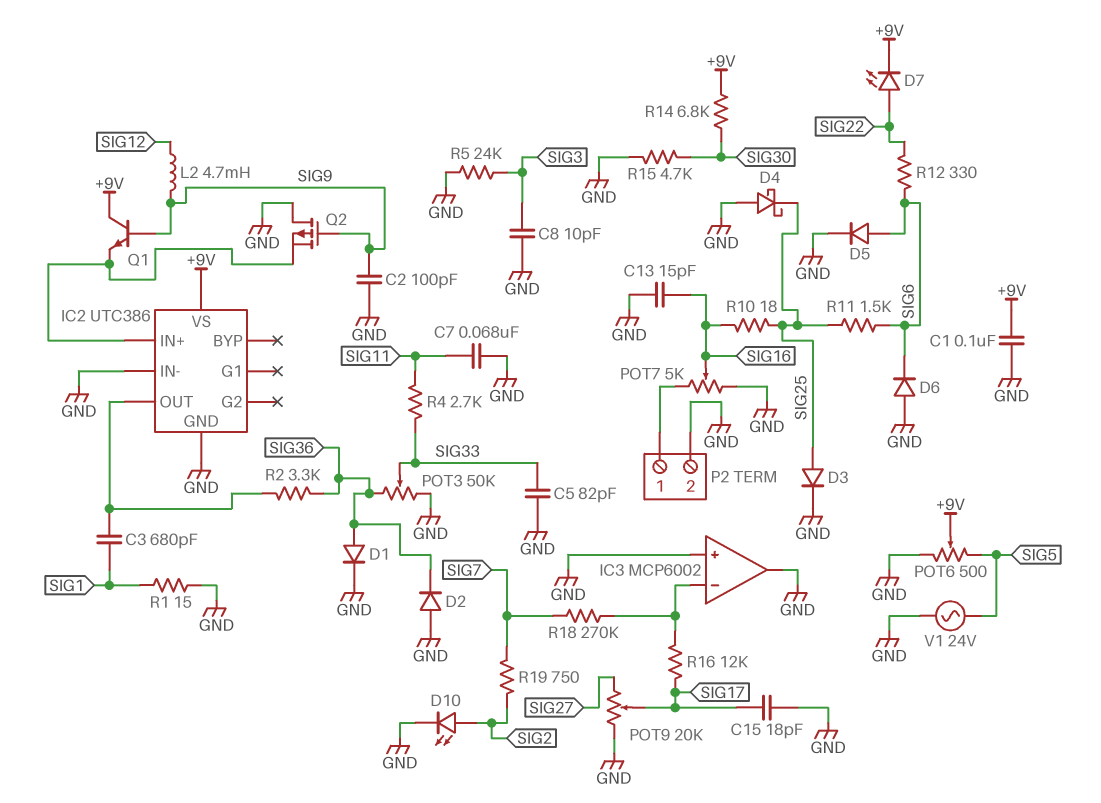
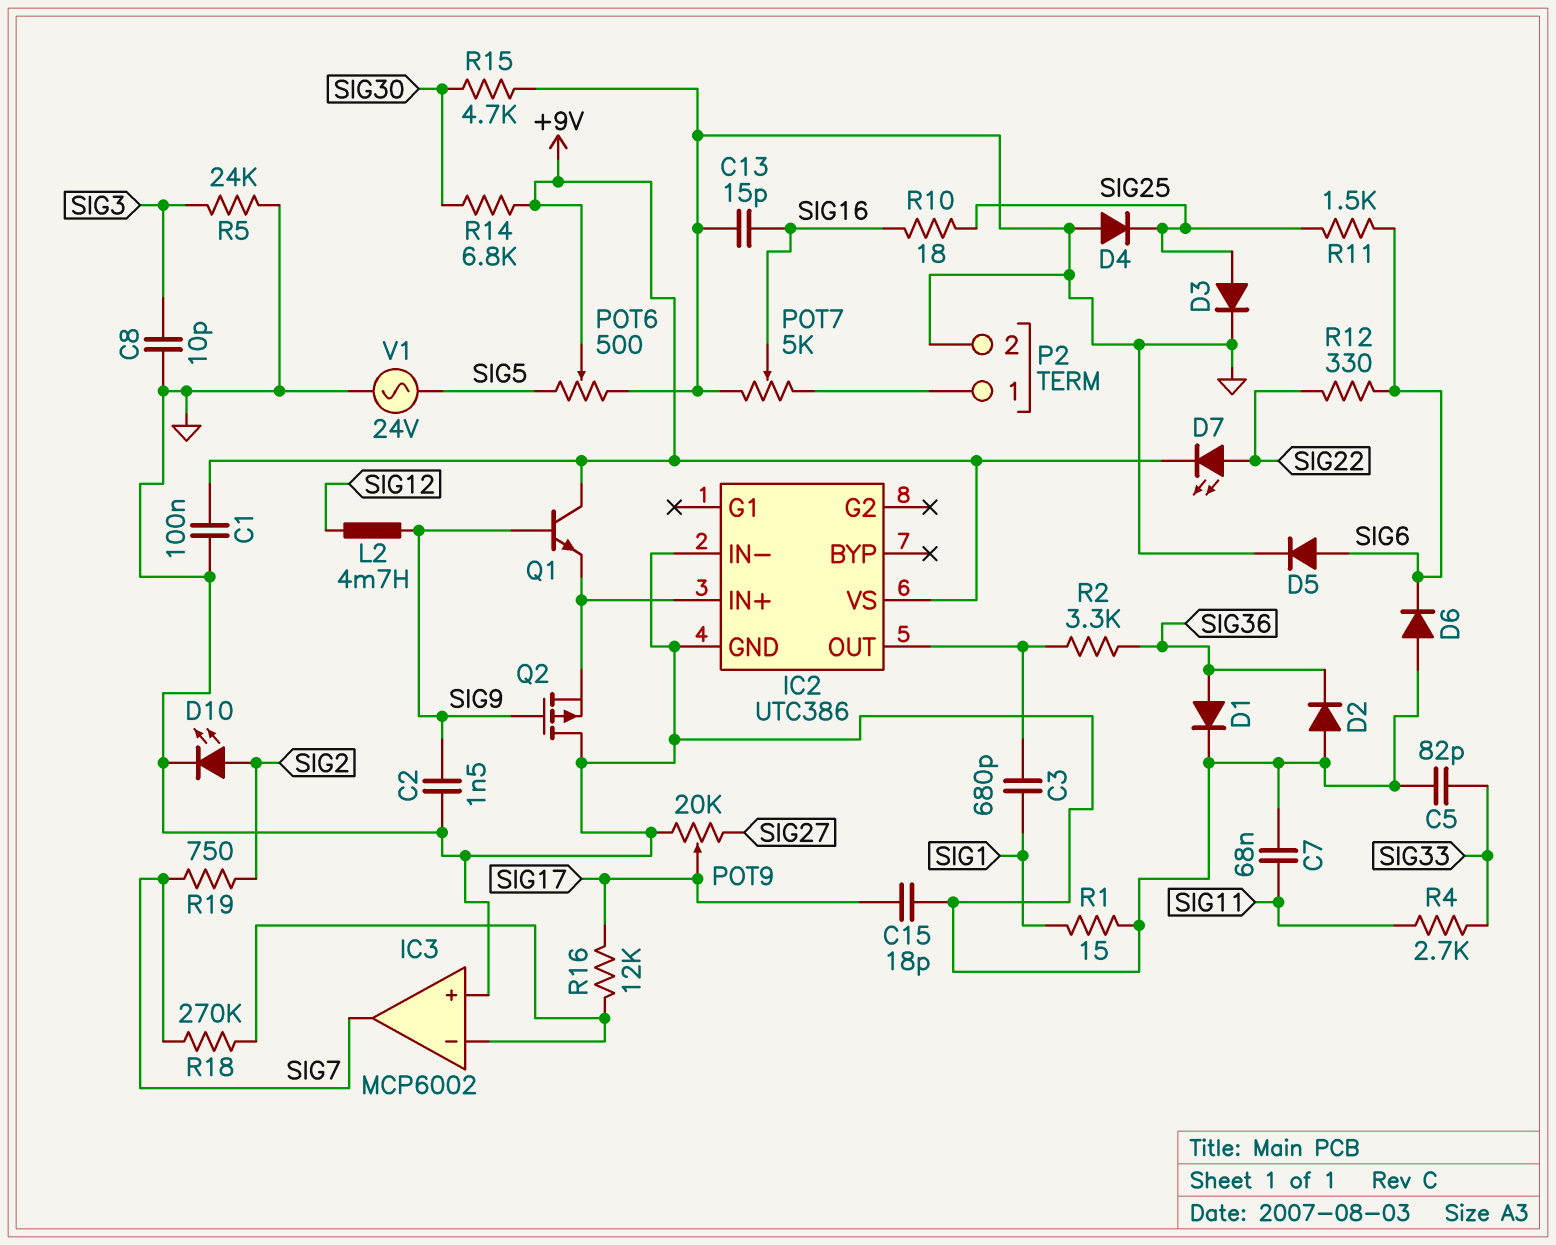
C2: 100pF (GND, SIG9) -> 1.5nF (GND, SIG9)
D4: schottky (A GND, K SIG25) -> diode (A GND, K SIG25)
IC3 pin out: GND -> SIG7
POT3: 50k (GND, SIG36, wiper SIG33) -> none

